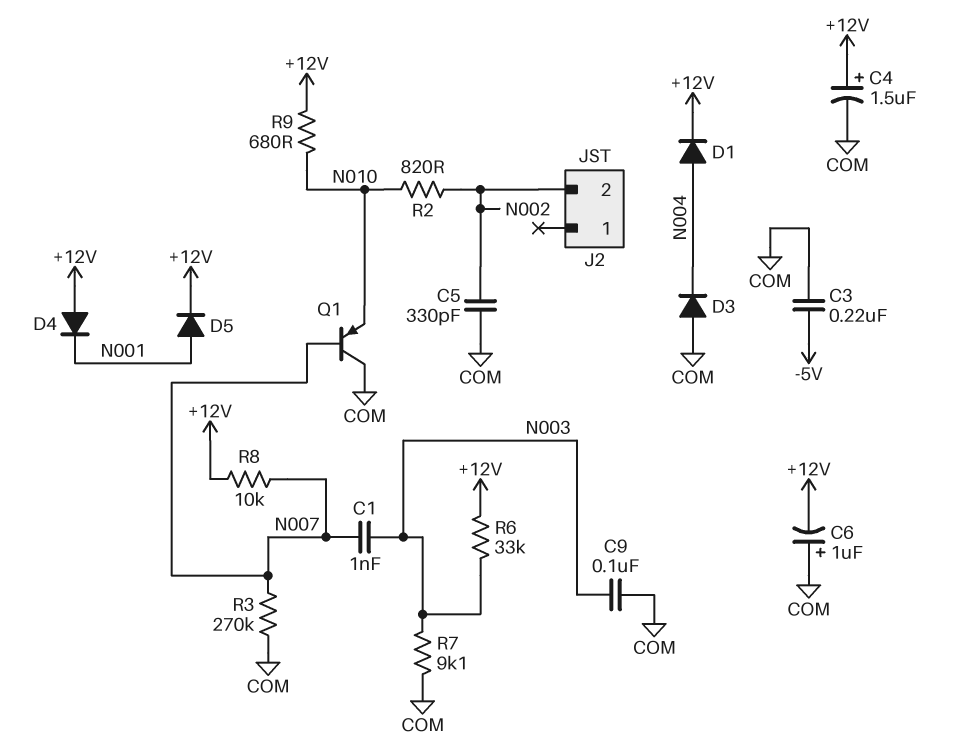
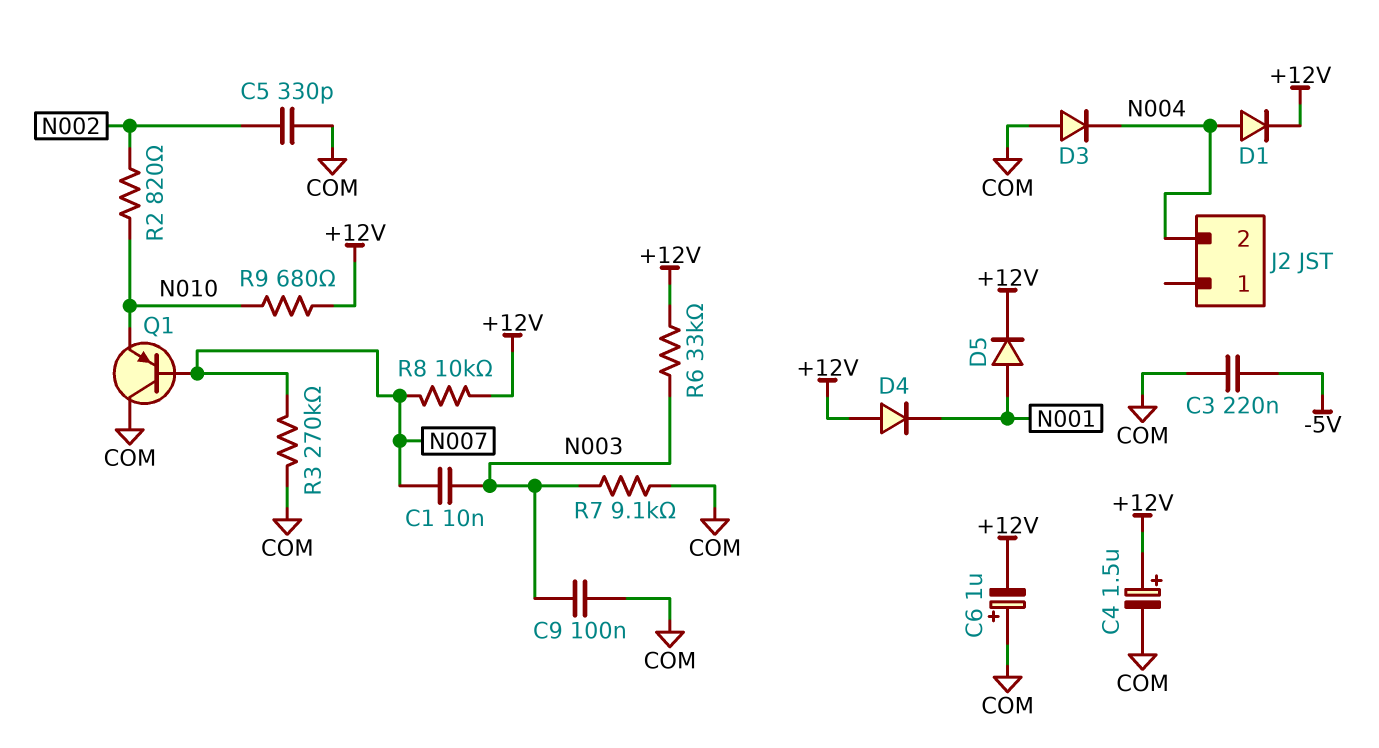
C1: 1nF (N003, N007) -> 10nF (N003, N007)
J2 pin 2: N002 -> N004

